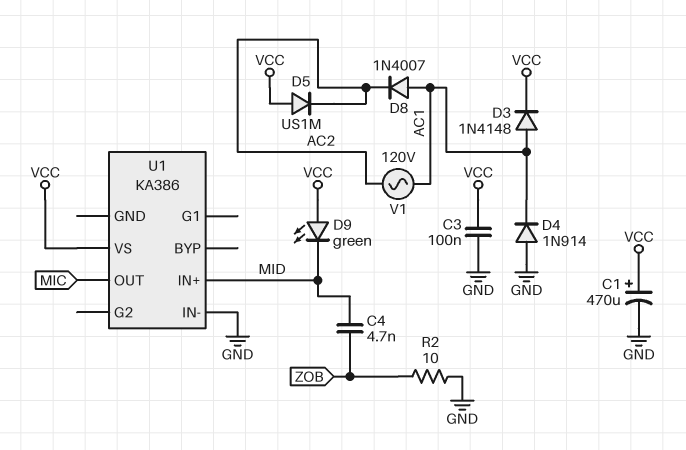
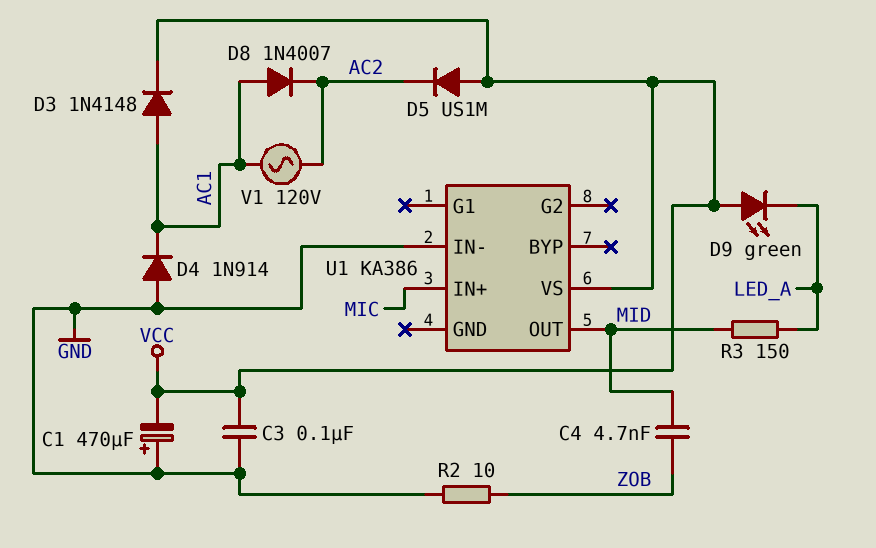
C1: 470uF (plus VCC, minus GND) -> 470uF (plus GND, minus VCC)
D9: LED green (A VCC, K MID) -> LED green (A VCC, K LED_A)
R3: none -> 150 (LED_A, MID)
U1 pin IN+: MID -> MIC
U1 pin OUT: MIC -> MID

